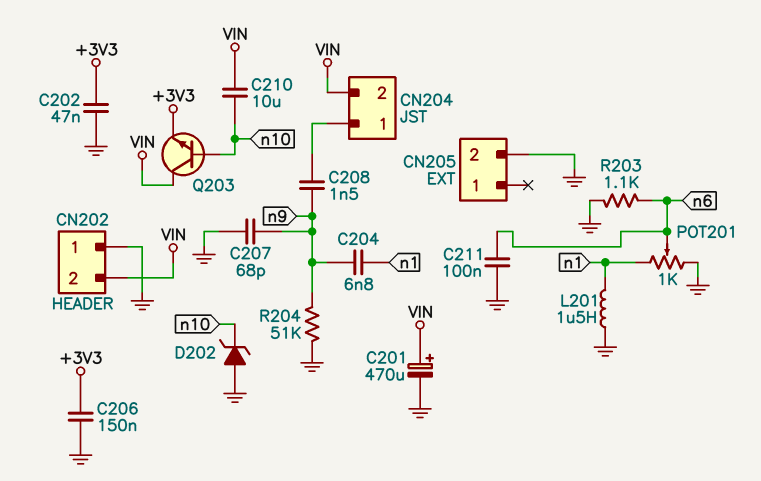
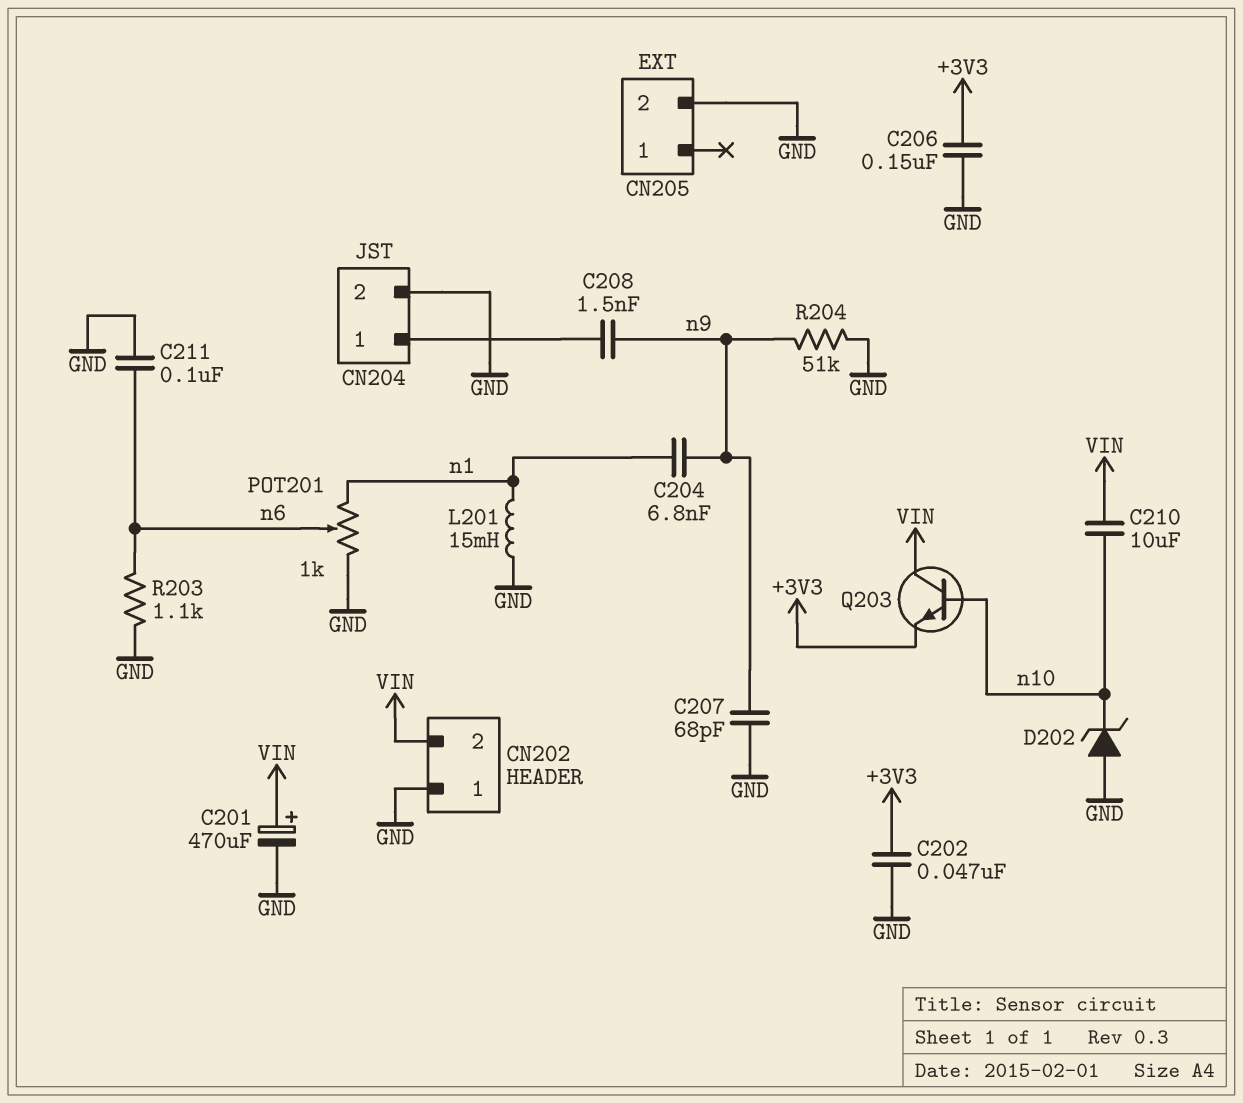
CN204 pin 2: VIN -> GND
L201: 1.5uH (GND, n1) -> 15mH (GND, n1)

